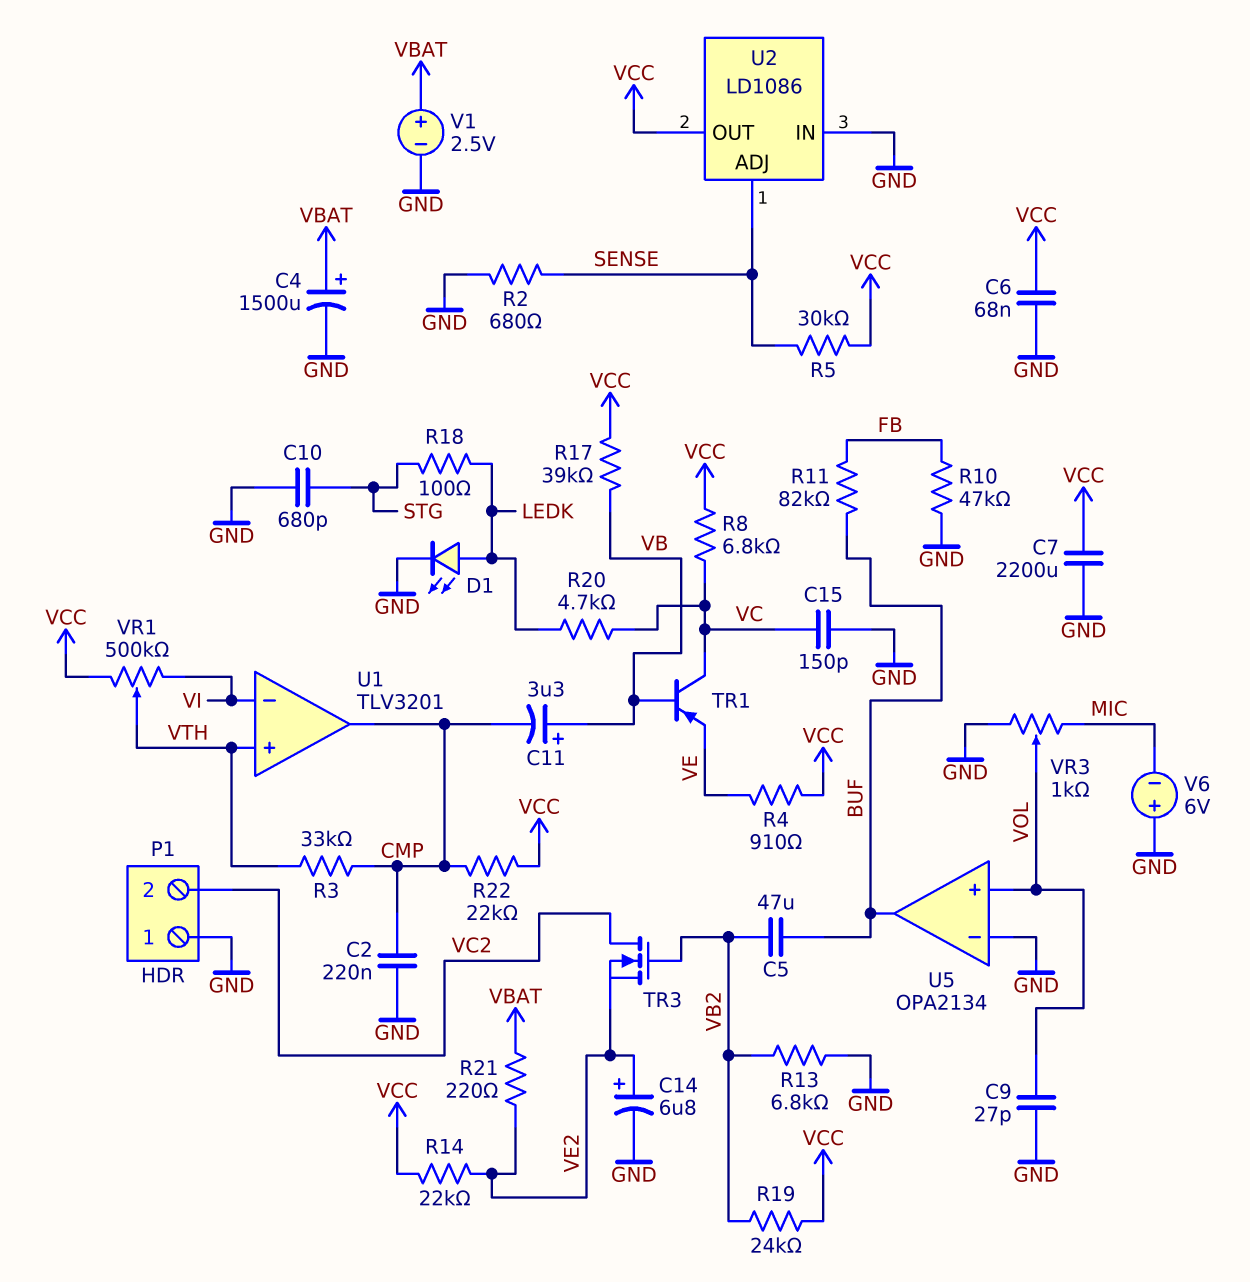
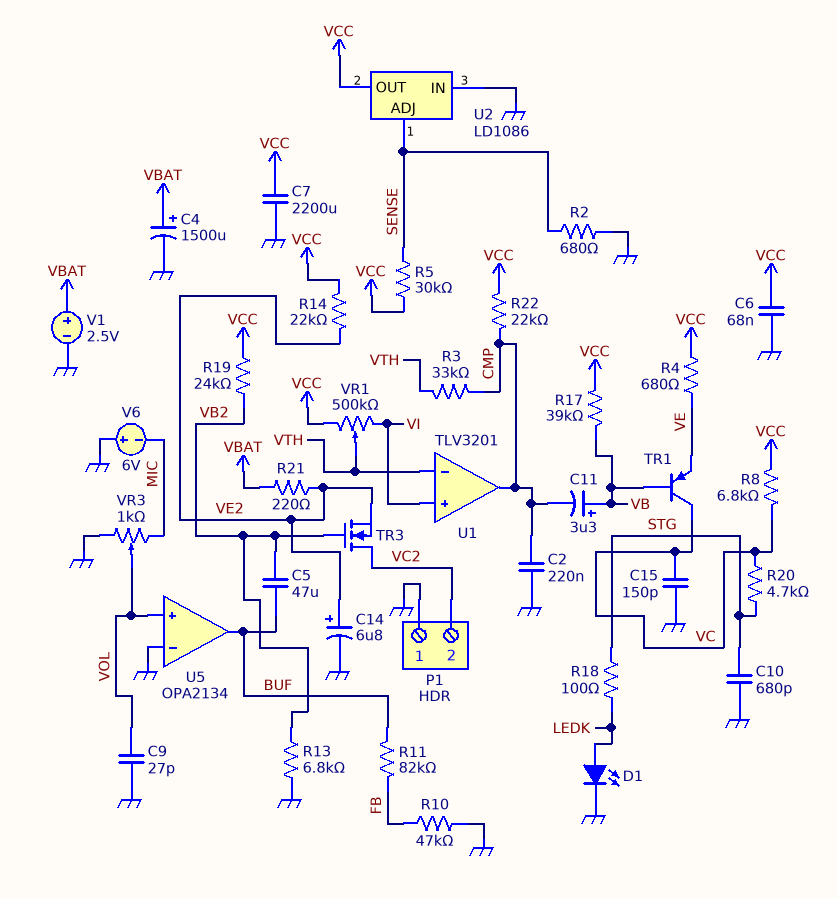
R4: 910 (VCC, VE) -> 680 (VCC, VE)
R20: 4.7k (LEDK, VC) -> 4.7k (STG, VC)
U1 pin in+: VTH -> VI
U1 pin in-: VI -> VTH

